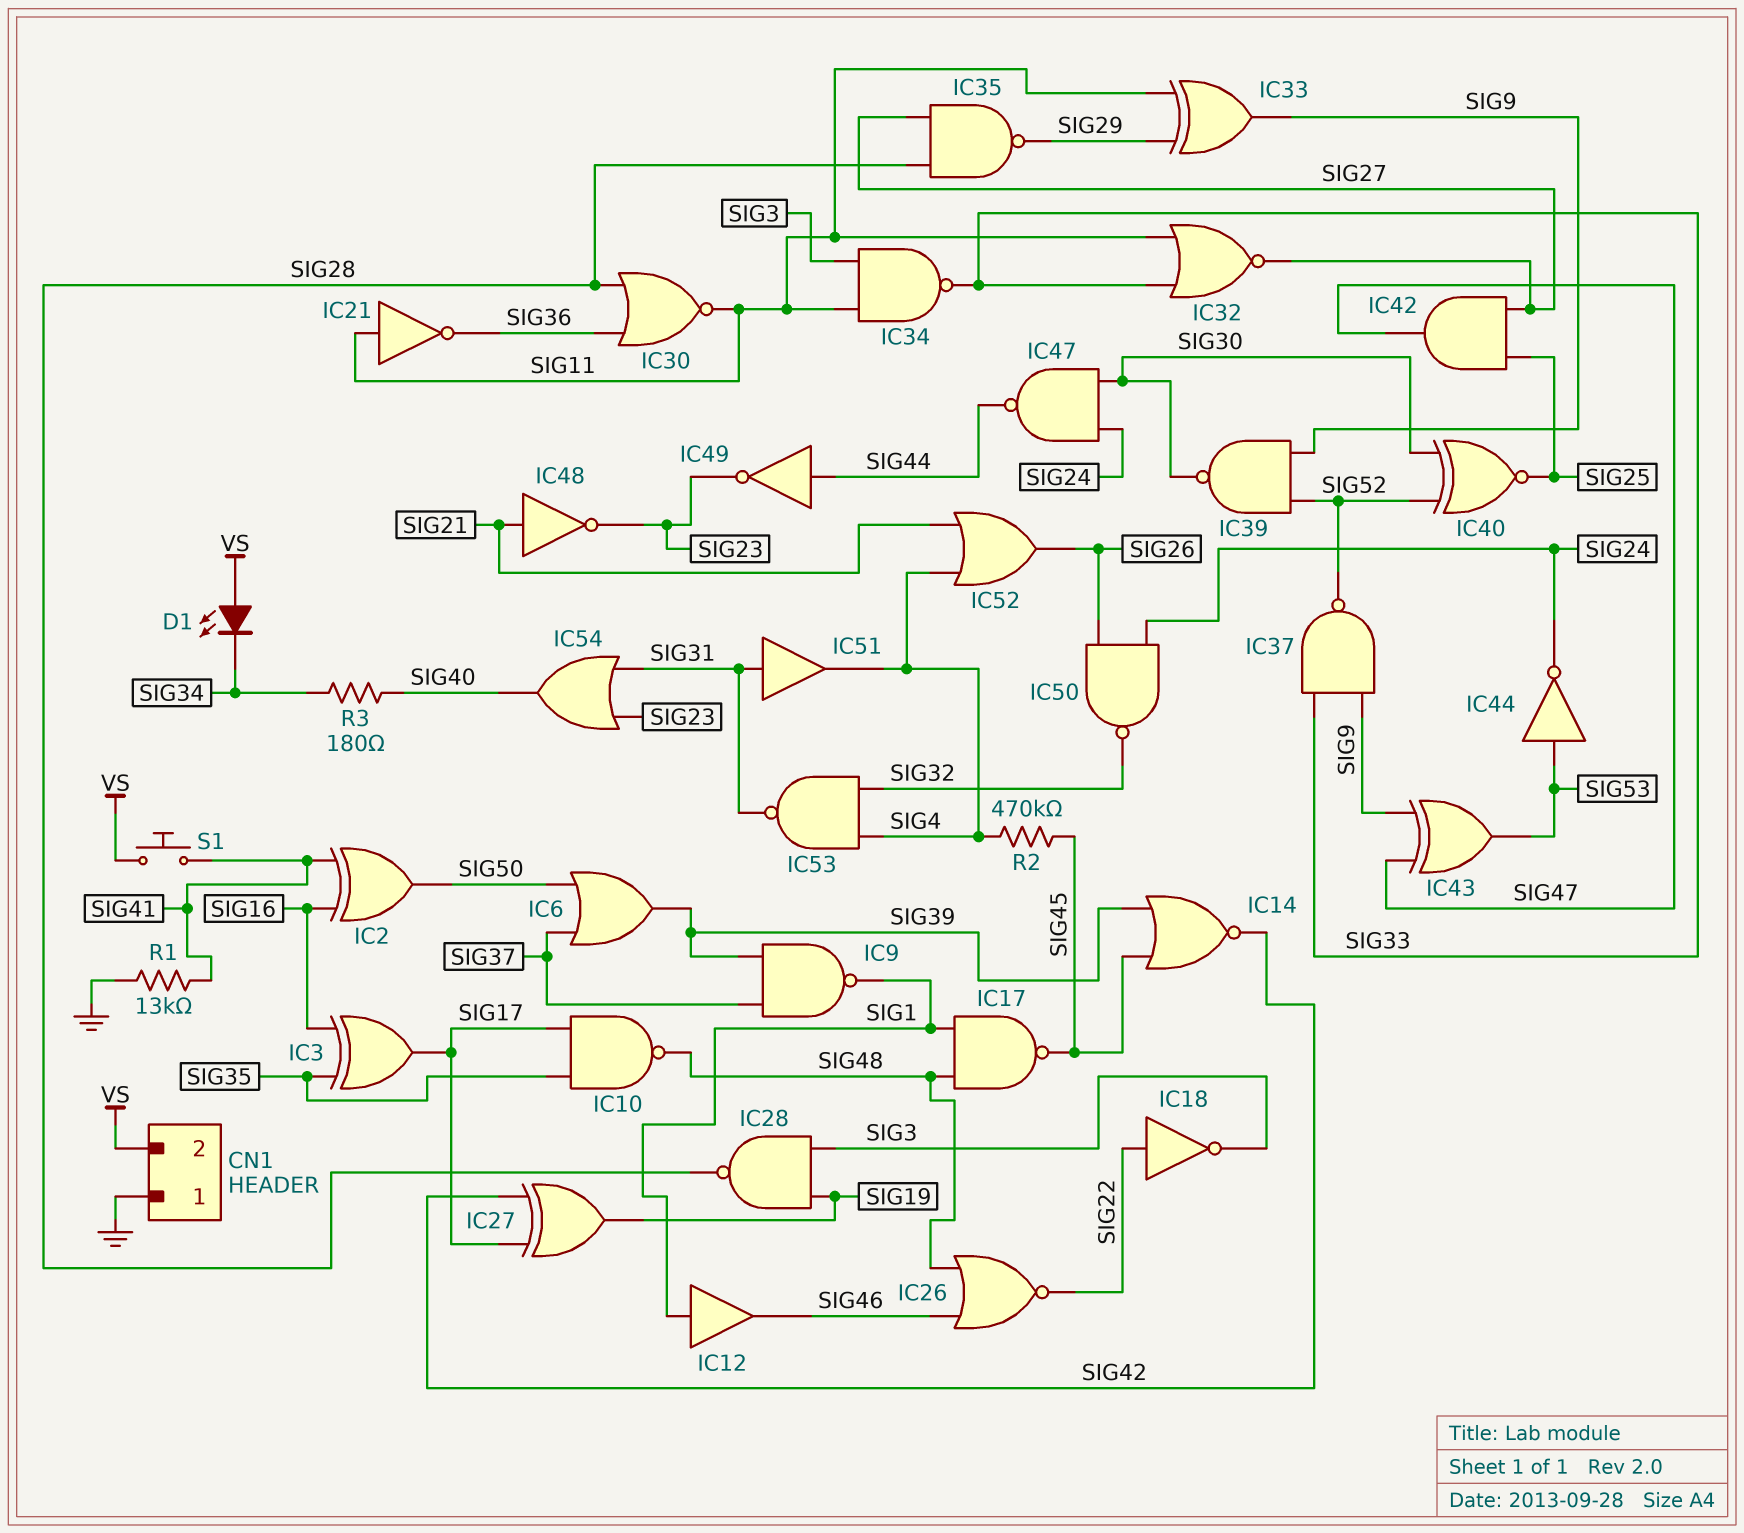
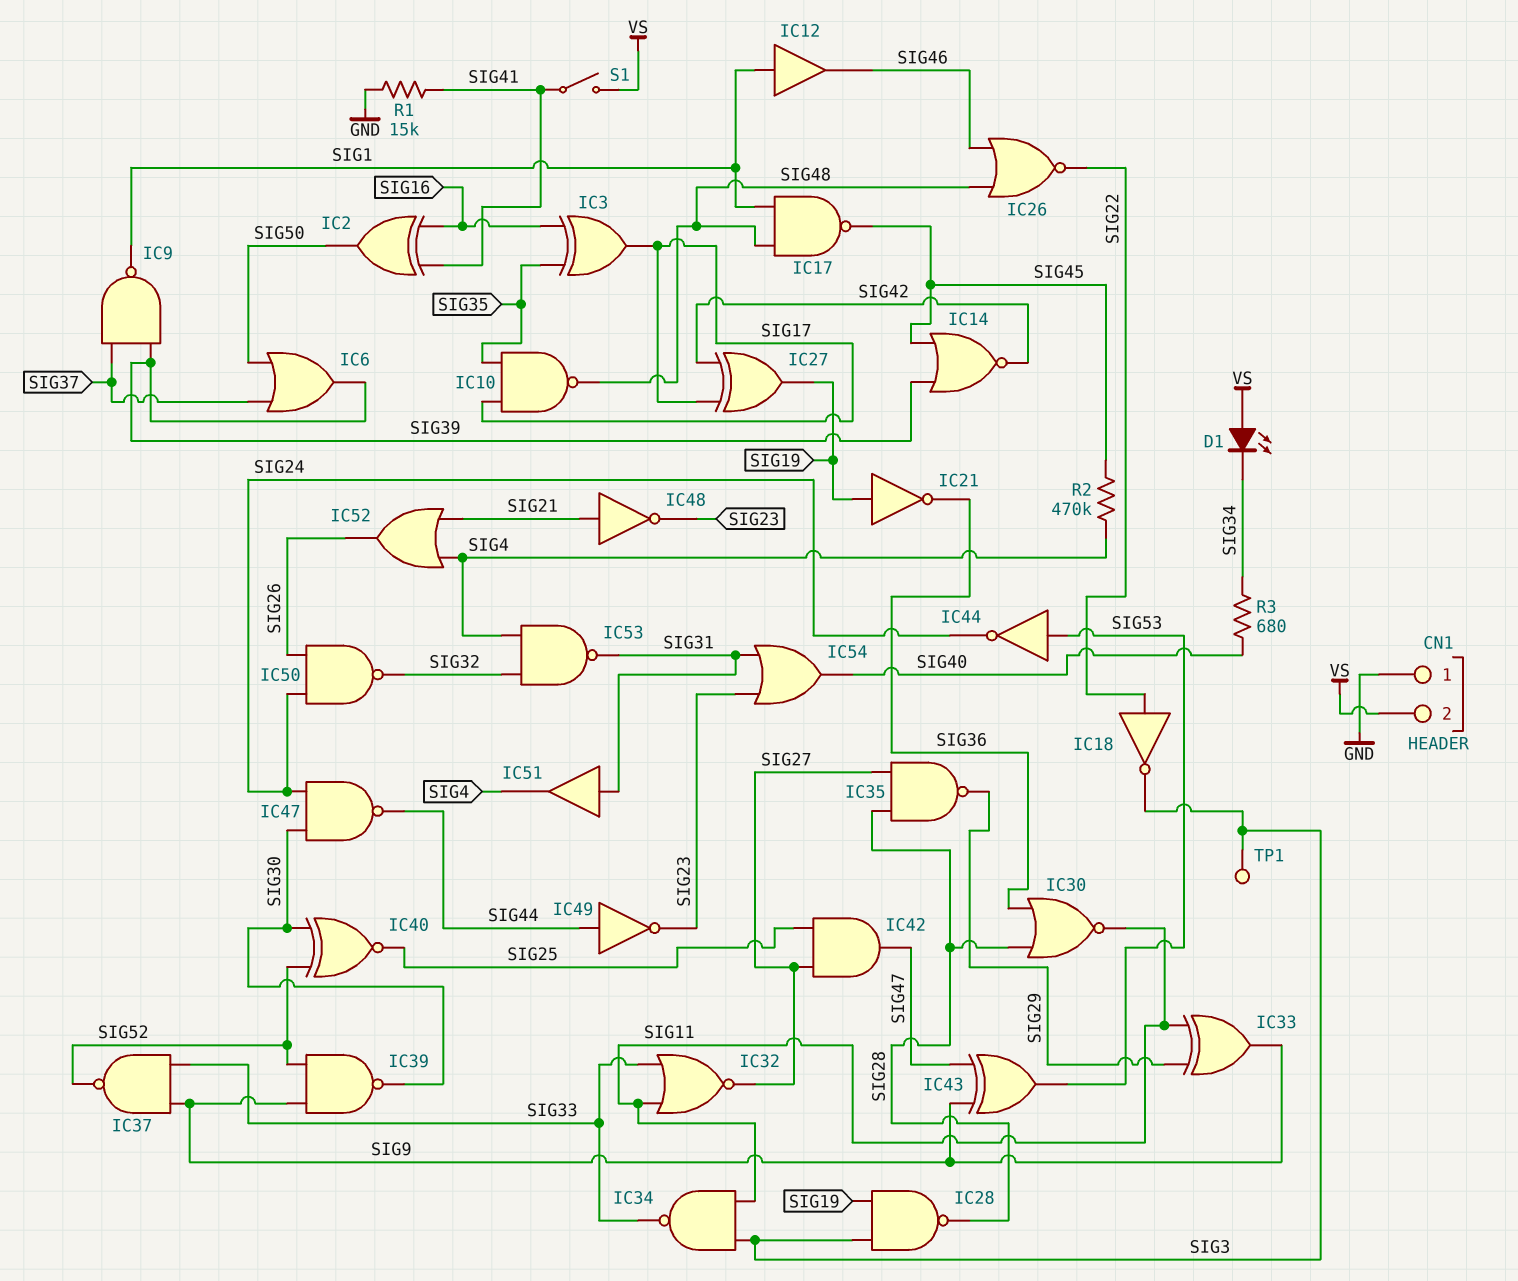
IC21: NOT (in SIG11, out SIG36) -> NOT (in SIG19, out SIG36)
R1: 13k (GND, SIG41) -> 15k (GND, SIG41)
R3: 180 (SIG34, SIG40) -> 680 (SIG34, SIG40)
S1: button (SIG41, VS) -> switch (SIG41, VS)
TP1: none -> test point (SIG3)

